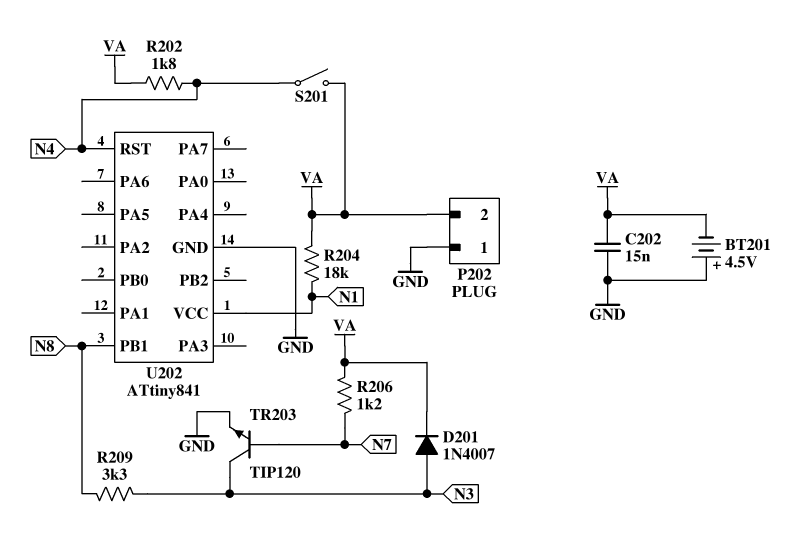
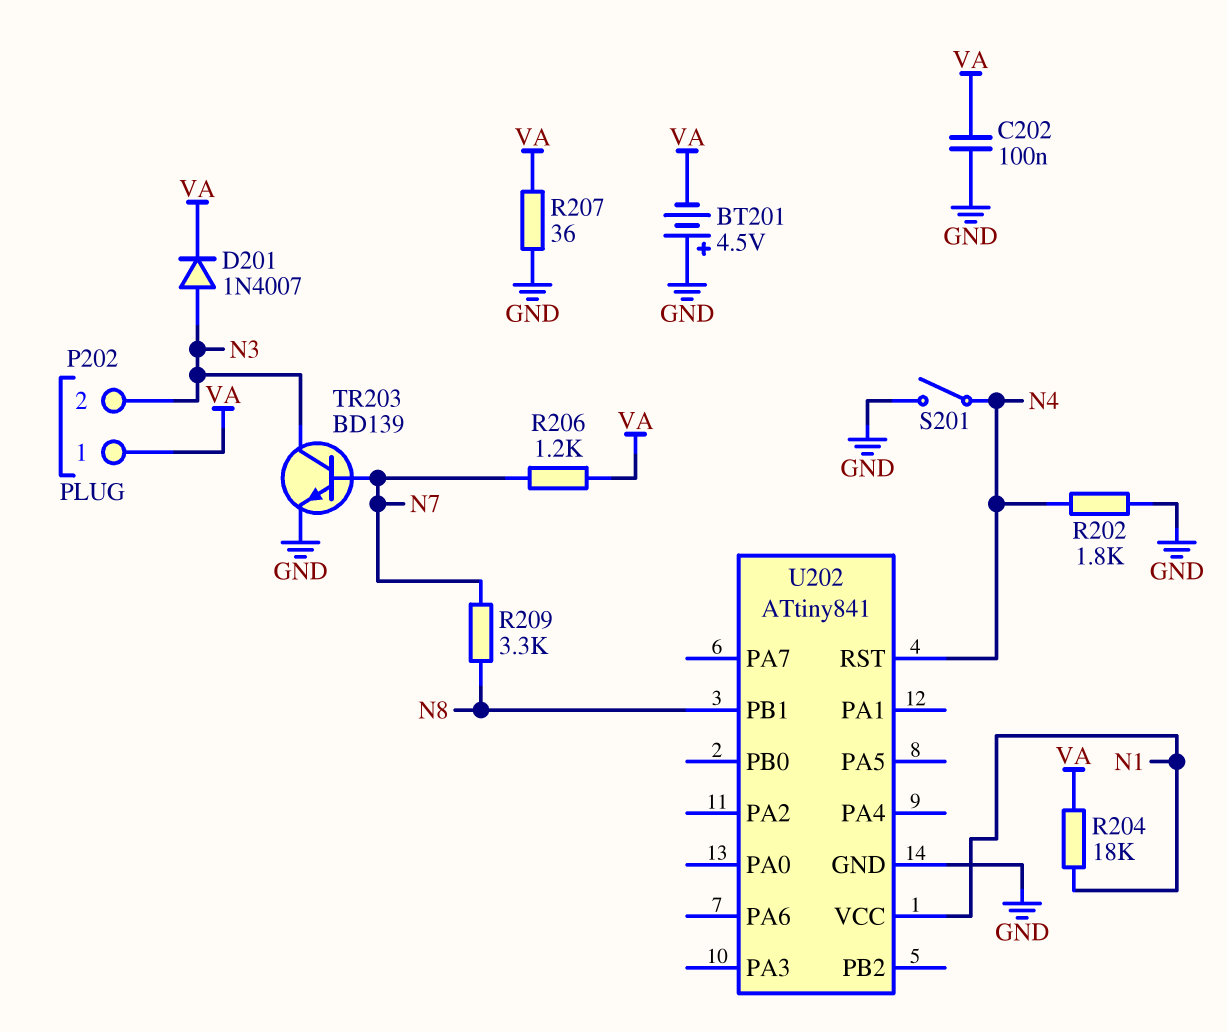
C202: 15nF (GND, VA) -> 100nF (GND, VA)
P202 pin 1: GND -> VA
P202 pin 2: VA -> N3
R202: 1.8k (N4, VA) -> 1.8k (GND, N4)
R207: none -> 36 (GND, VA)
R209: 3.3k (N3, N8) -> 3.3k (N7, N8)
S201: switch (N4, VA) -> switch (GND, N4)
TR203: NPN TIP120 (B N7, C N3, E GND) -> NPN BD139 (B N7, C N3, E GND)

